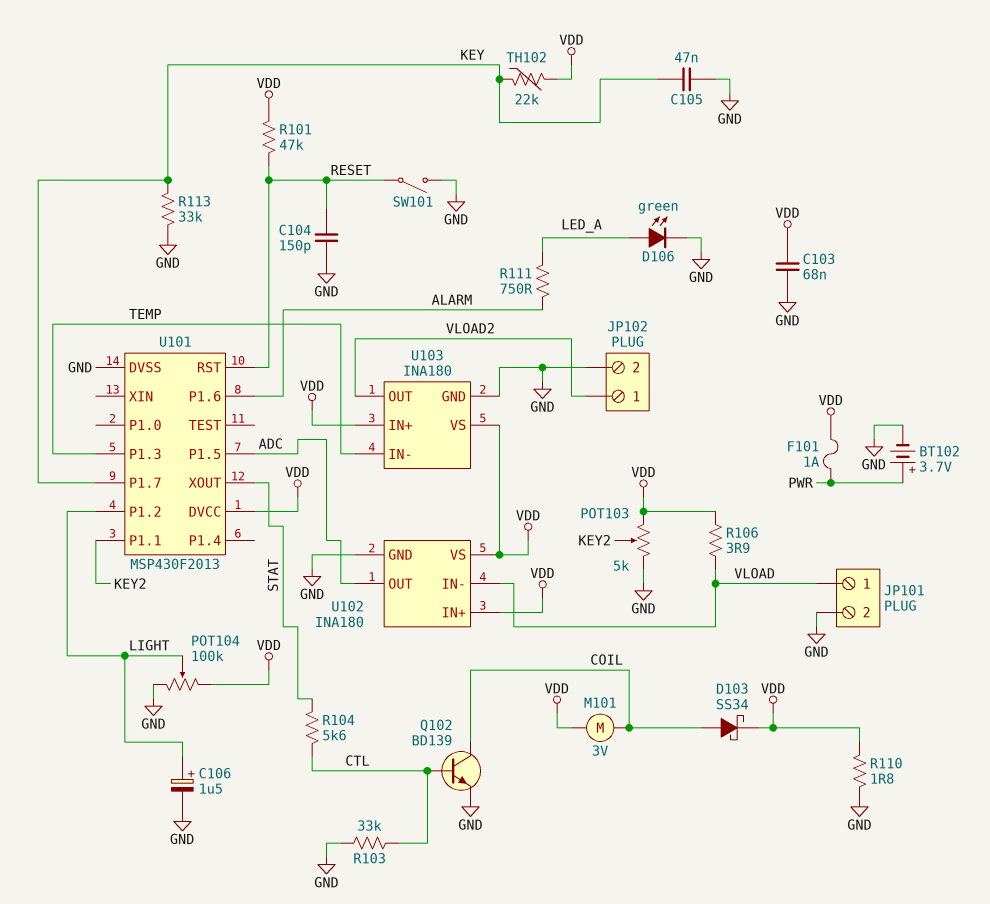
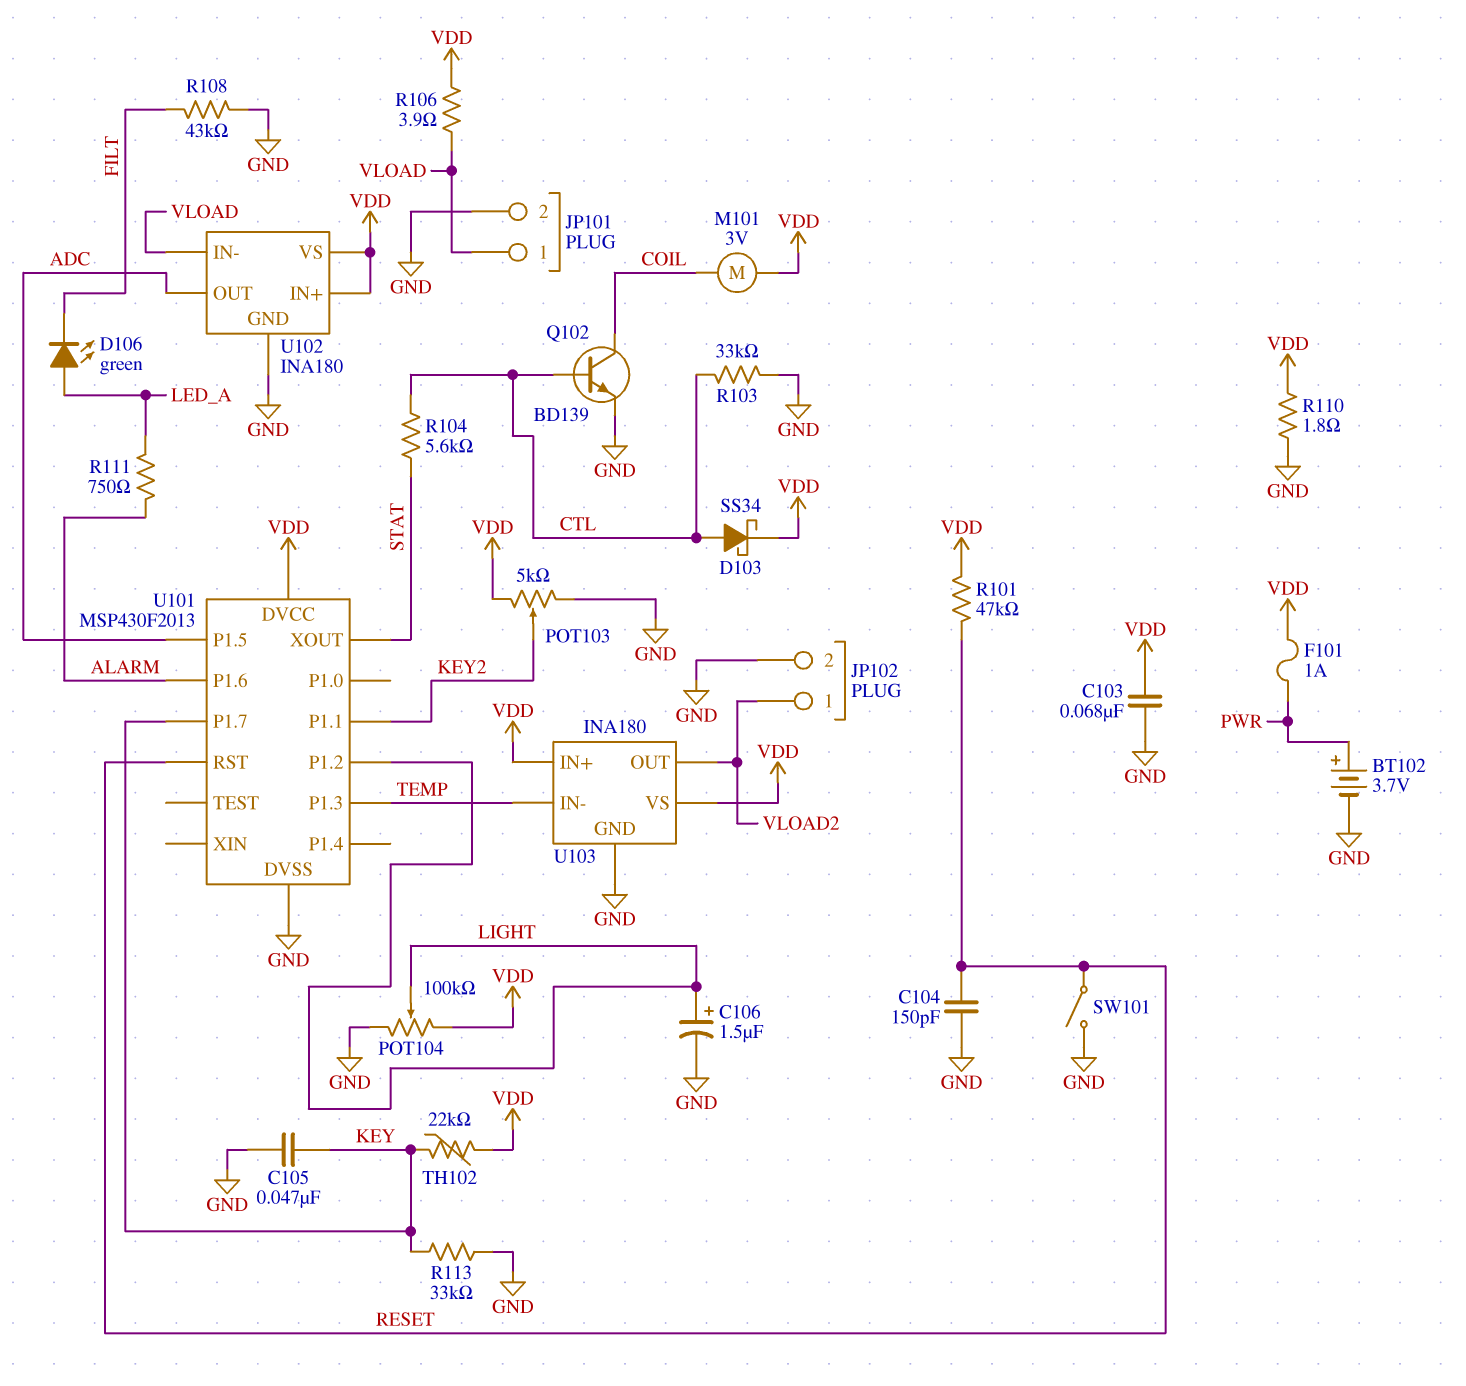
D103: schottky SS34 (A COIL, K VDD) -> schottky SS34 (A CTL, K VDD)
D106: LED green (A LED_A, K GND) -> LED green (A LED_A, K FILT)
R108: none -> 43k (FILT, GND)

